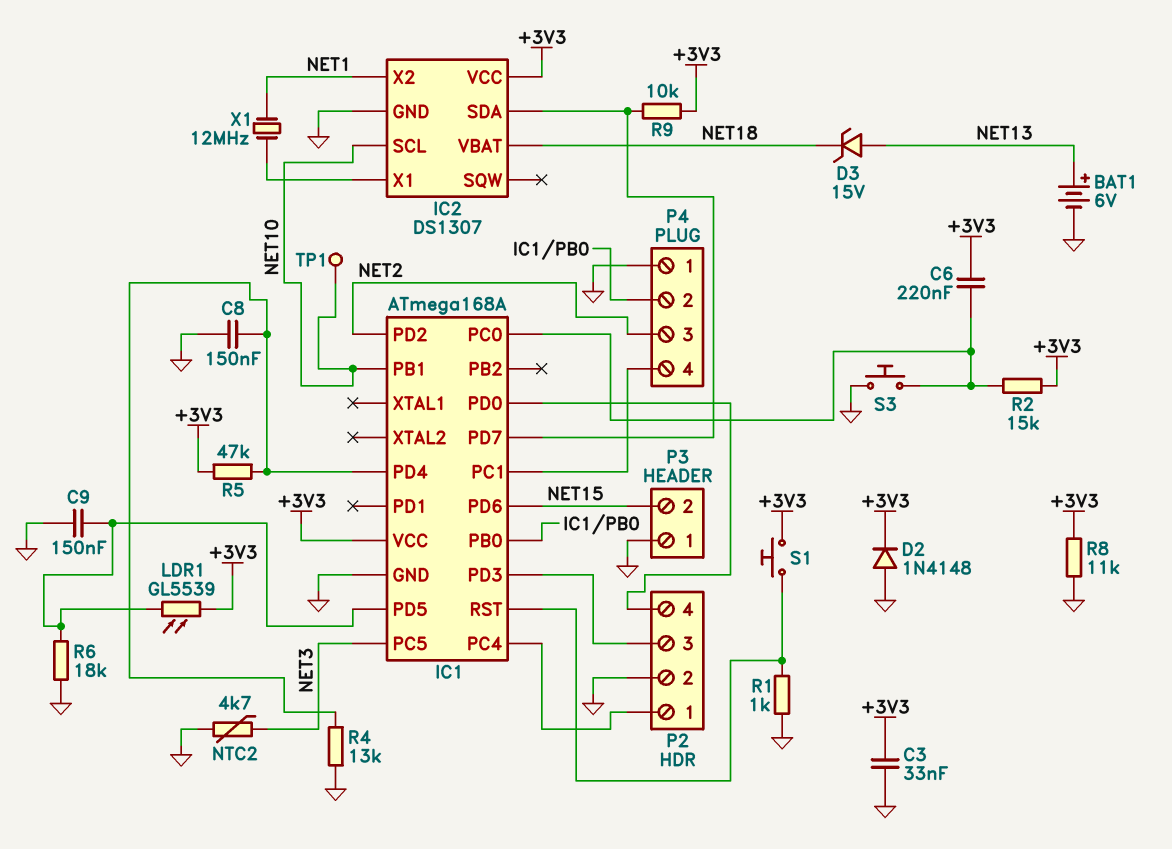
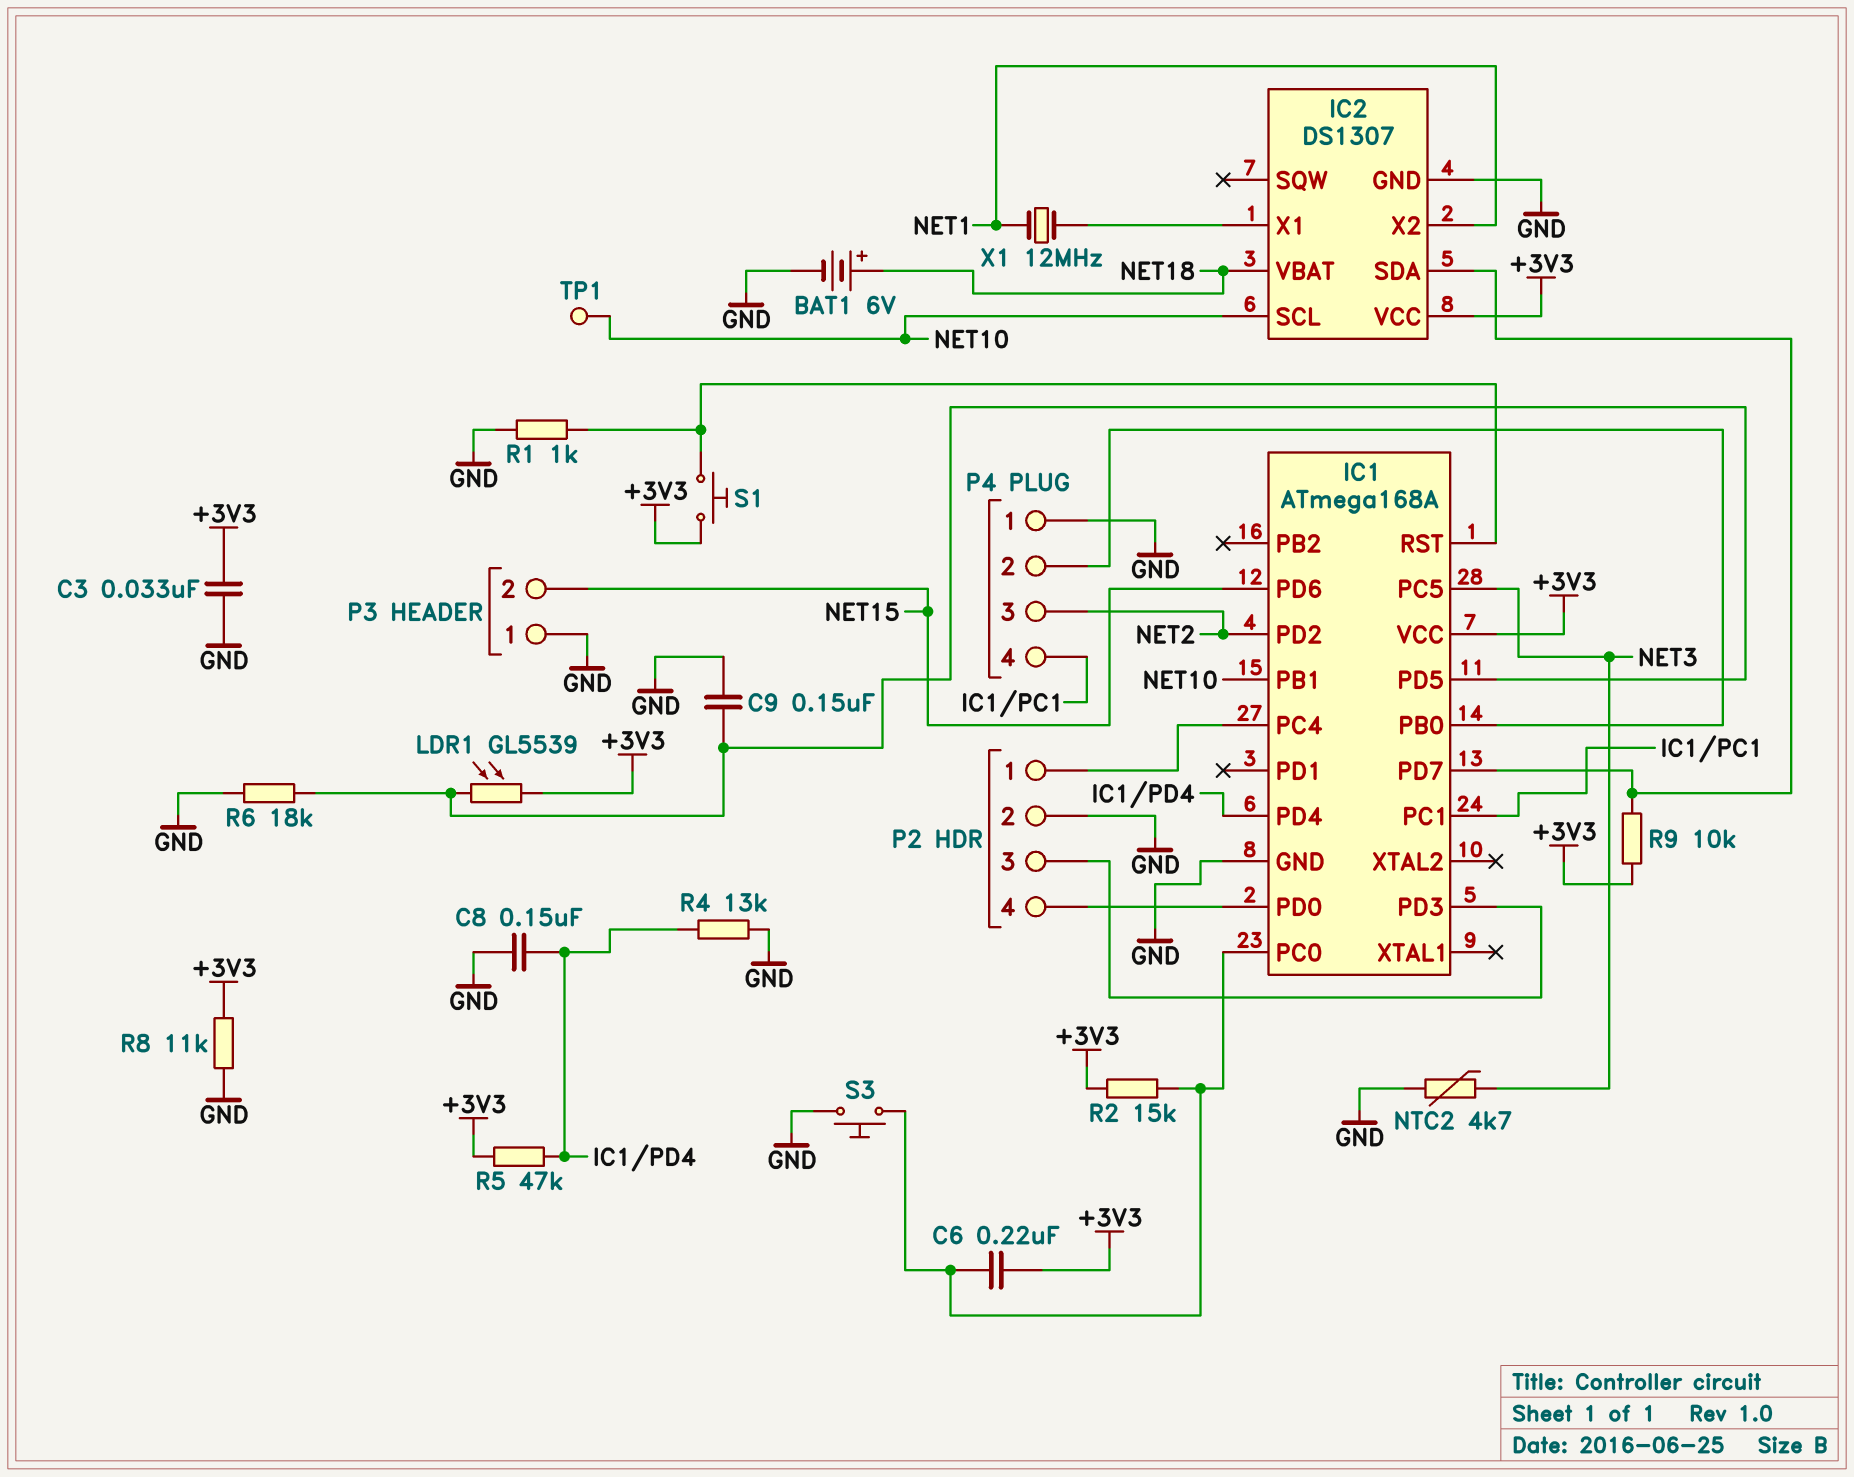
BAT1: 6V (plus NET13, minus GND) -> 6V (plus NET18, minus GND)
D2: diode 1N4148 (A GND, K +3V3) -> none
D3: zener 15V (A NET13, K NET18) -> none

